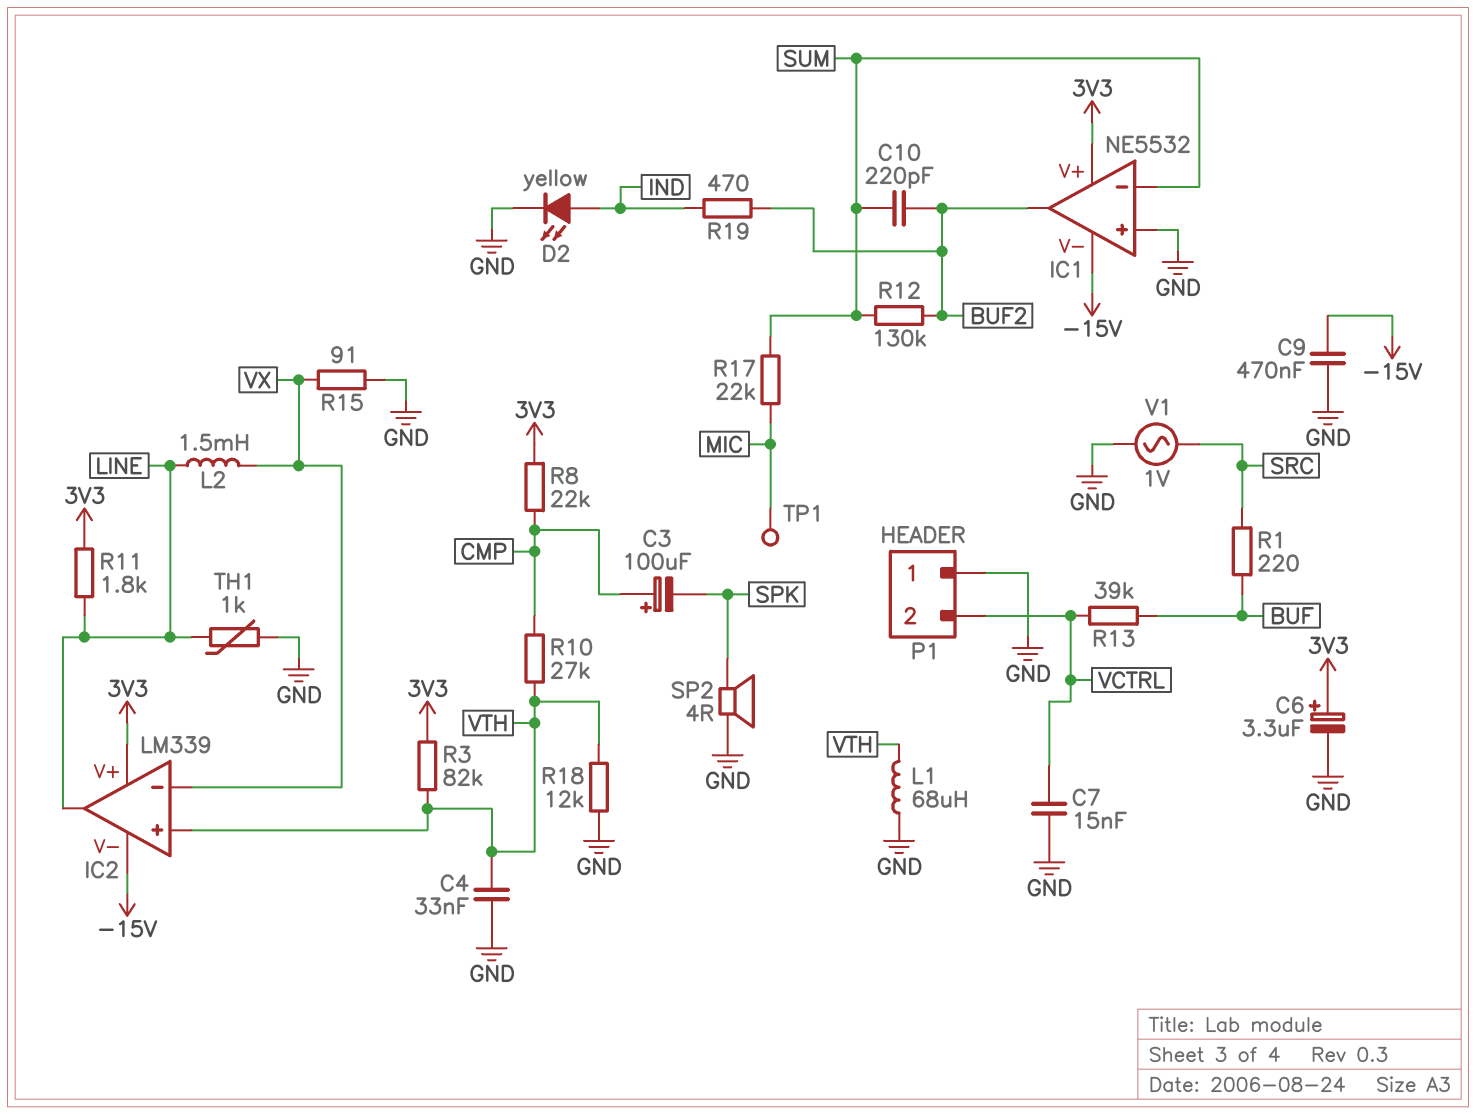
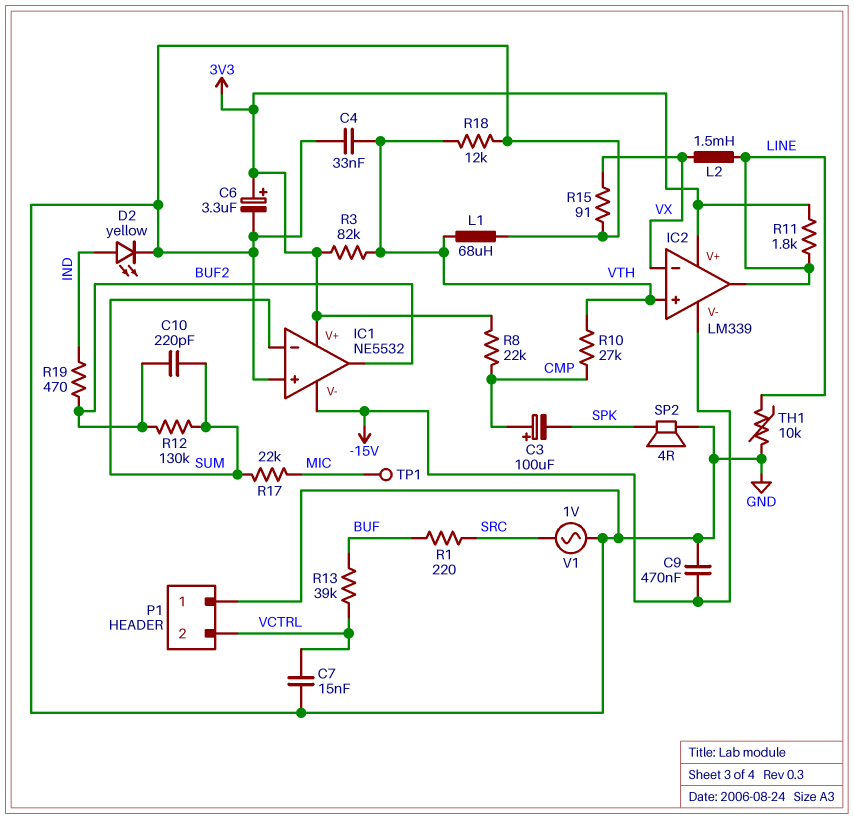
TH1: 1k (GND, LINE) -> 10k (GND, LINE)

